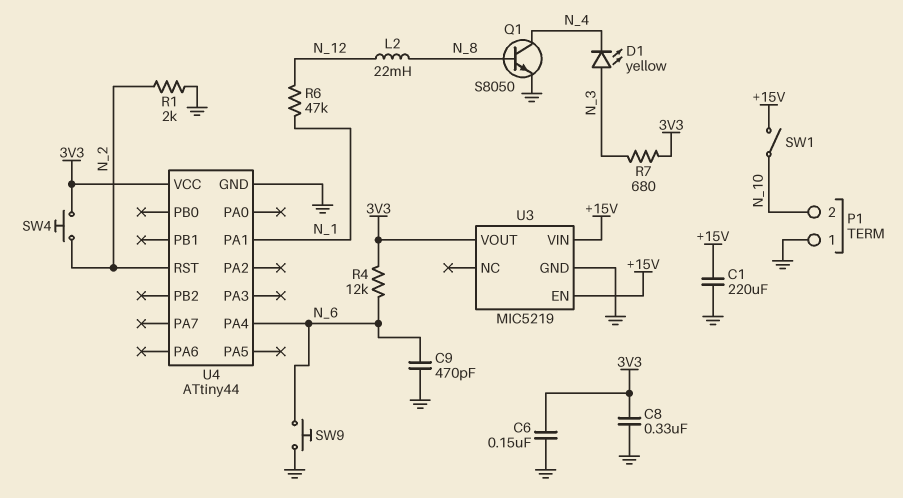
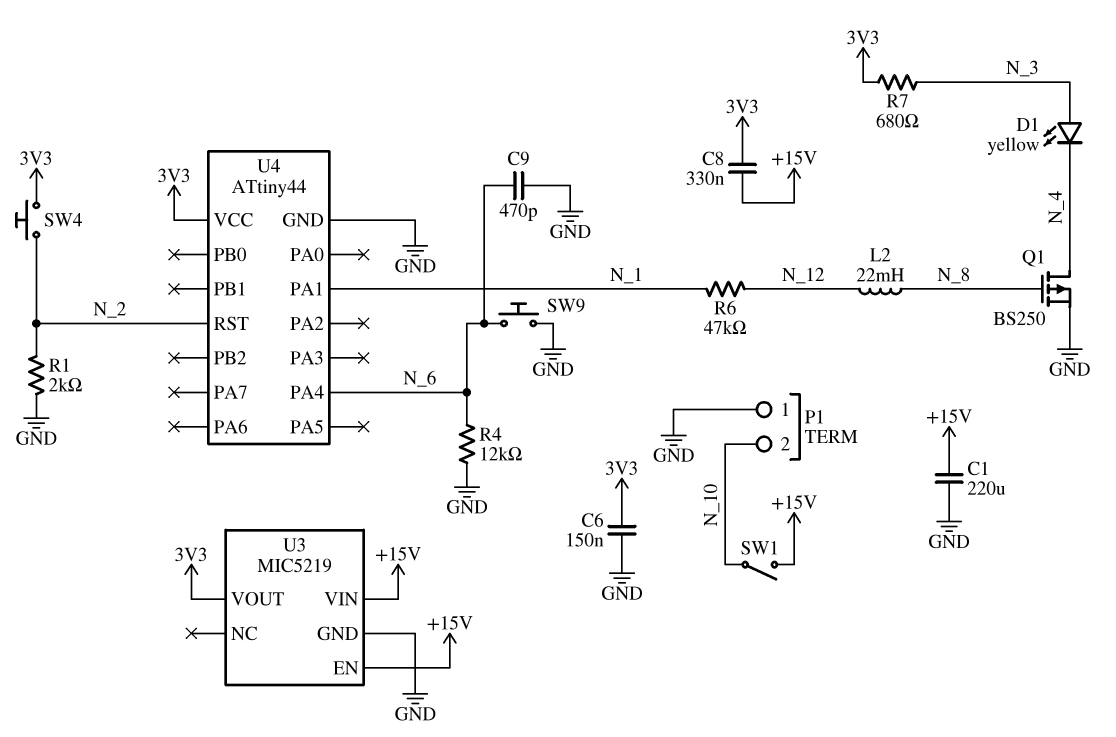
C8: 330nF (3V3, GND) -> 330nF (+15V, 3V3)
Q1: NPN S8050 (B N_8, C N_4, E GND) -> PMOS BS250 (G N_8, D N_4, S GND)
R4: 12k (3V3, N_6) -> 12k (GND, N_6)

